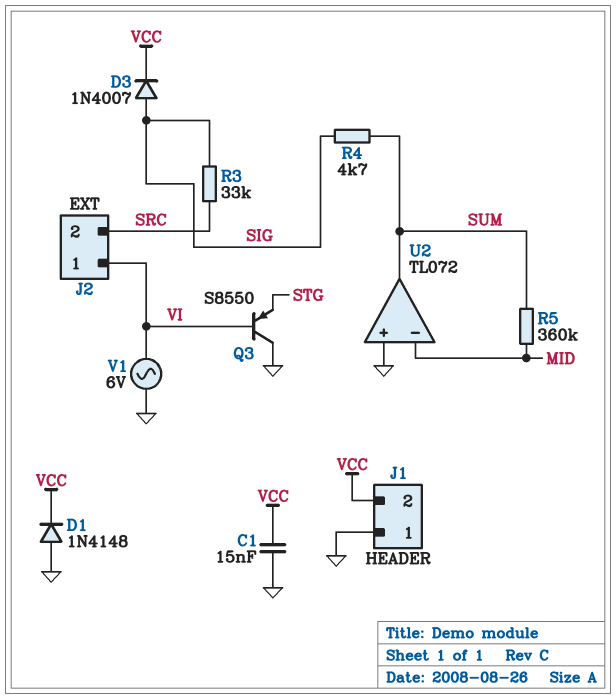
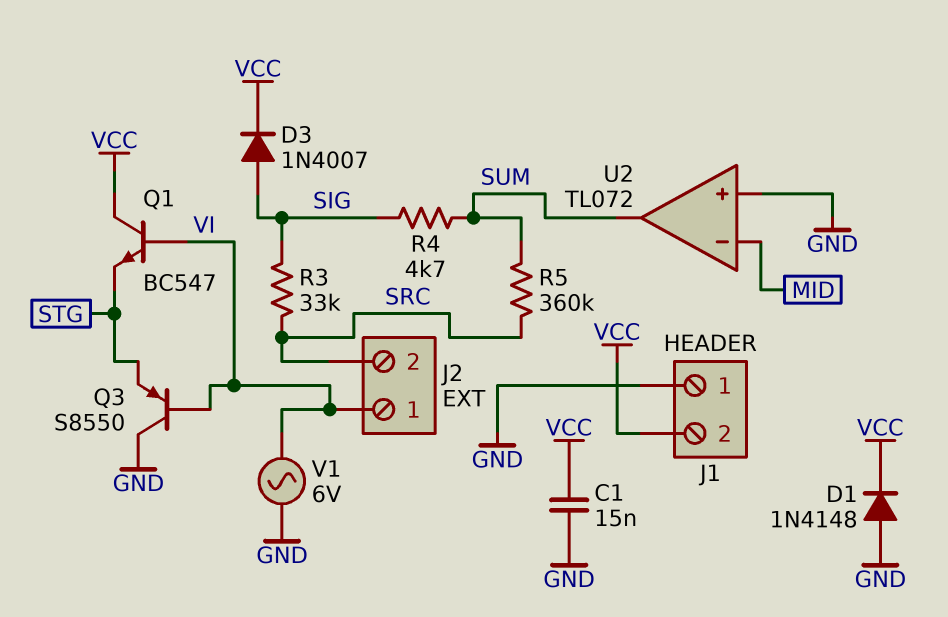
Q1: none -> NPN BC547 (B VI, C VCC, E STG)
R5: 360k (MID, SUM) -> 360k (SRC, SUM)

